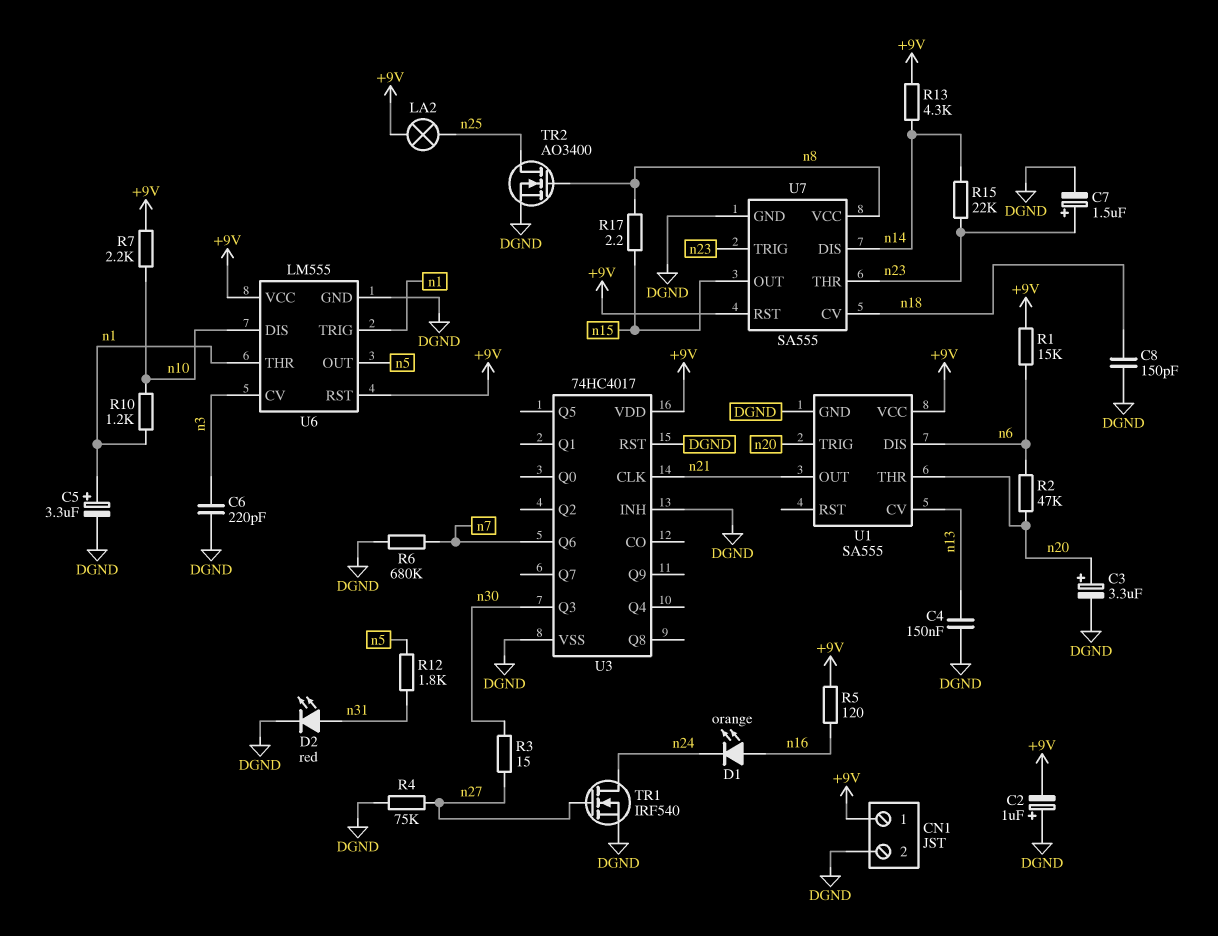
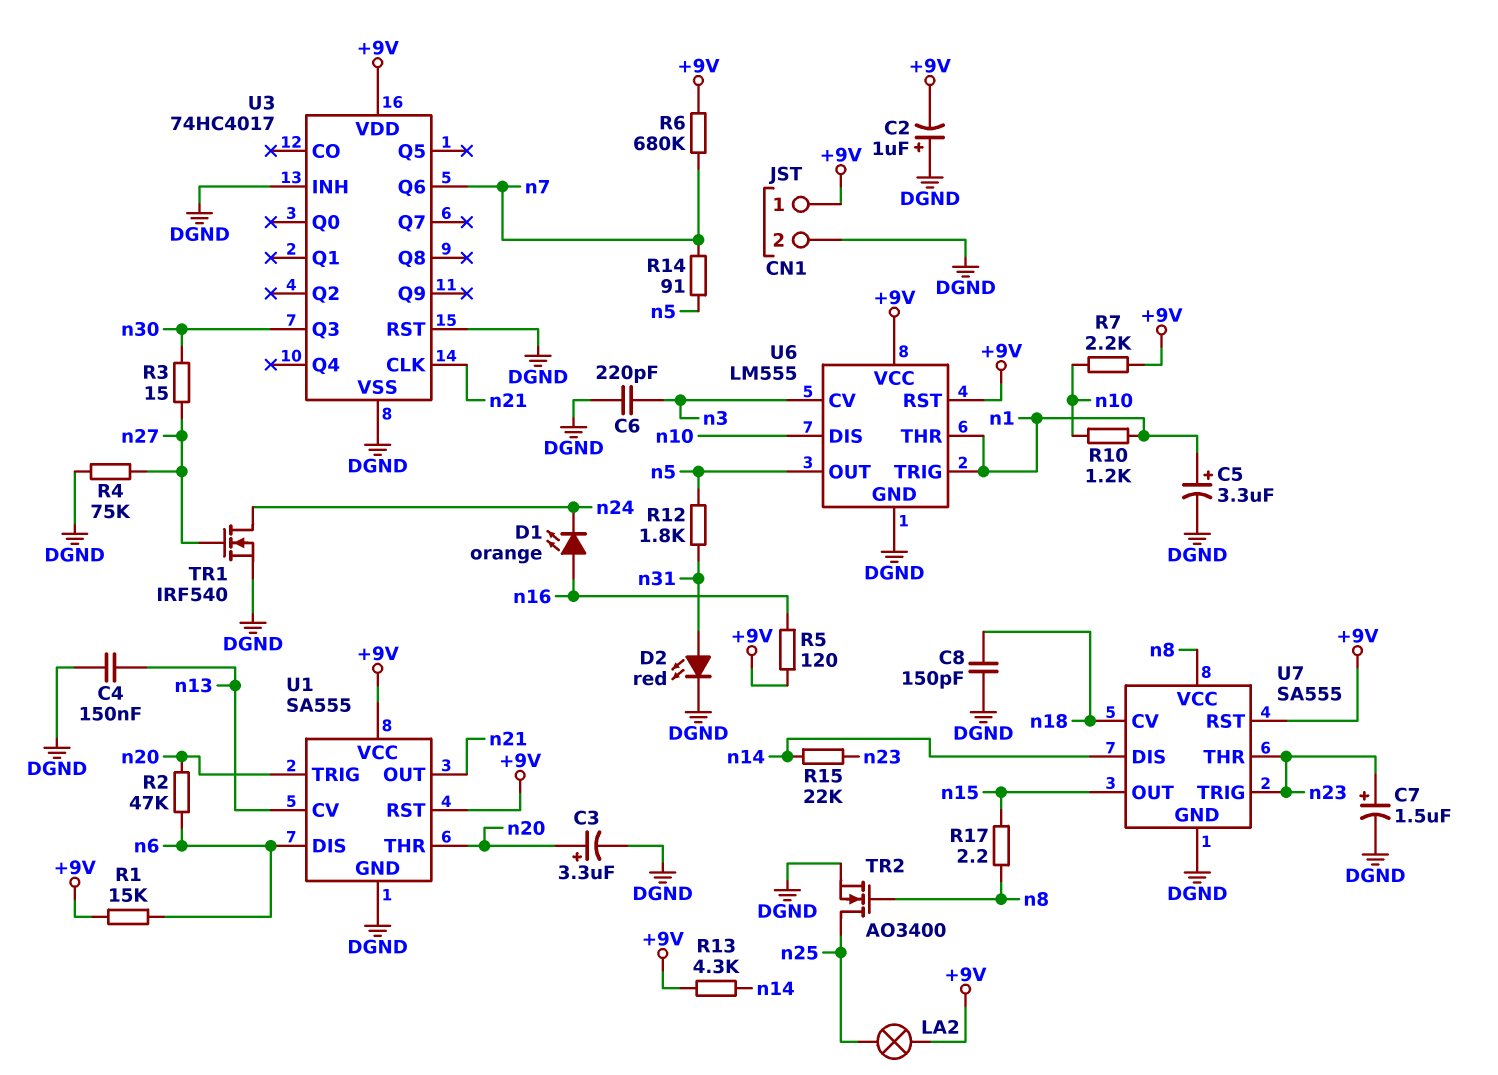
R6: 680k (DGND, n7) -> 680k (+9V, n7)
R14: none -> 91 (n5, n7)
U1 pin RST: none -> +9V

